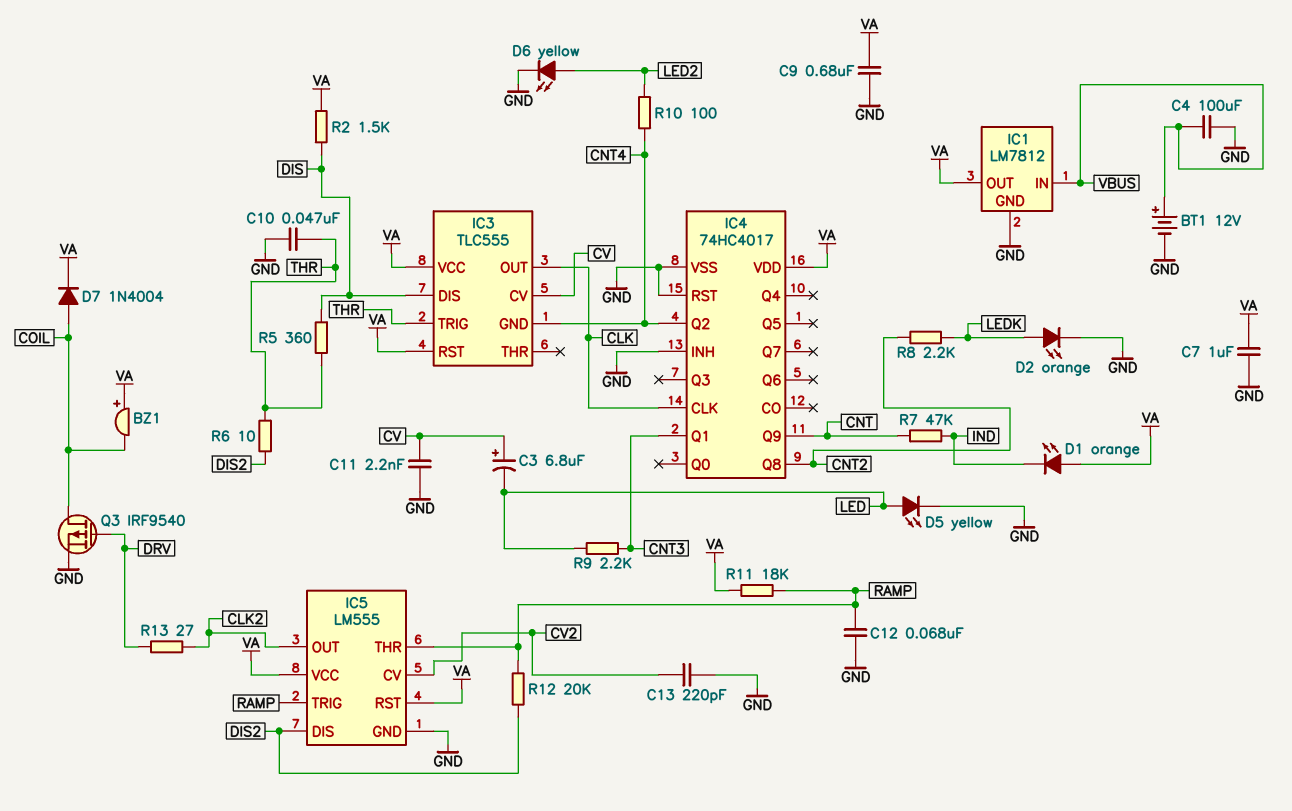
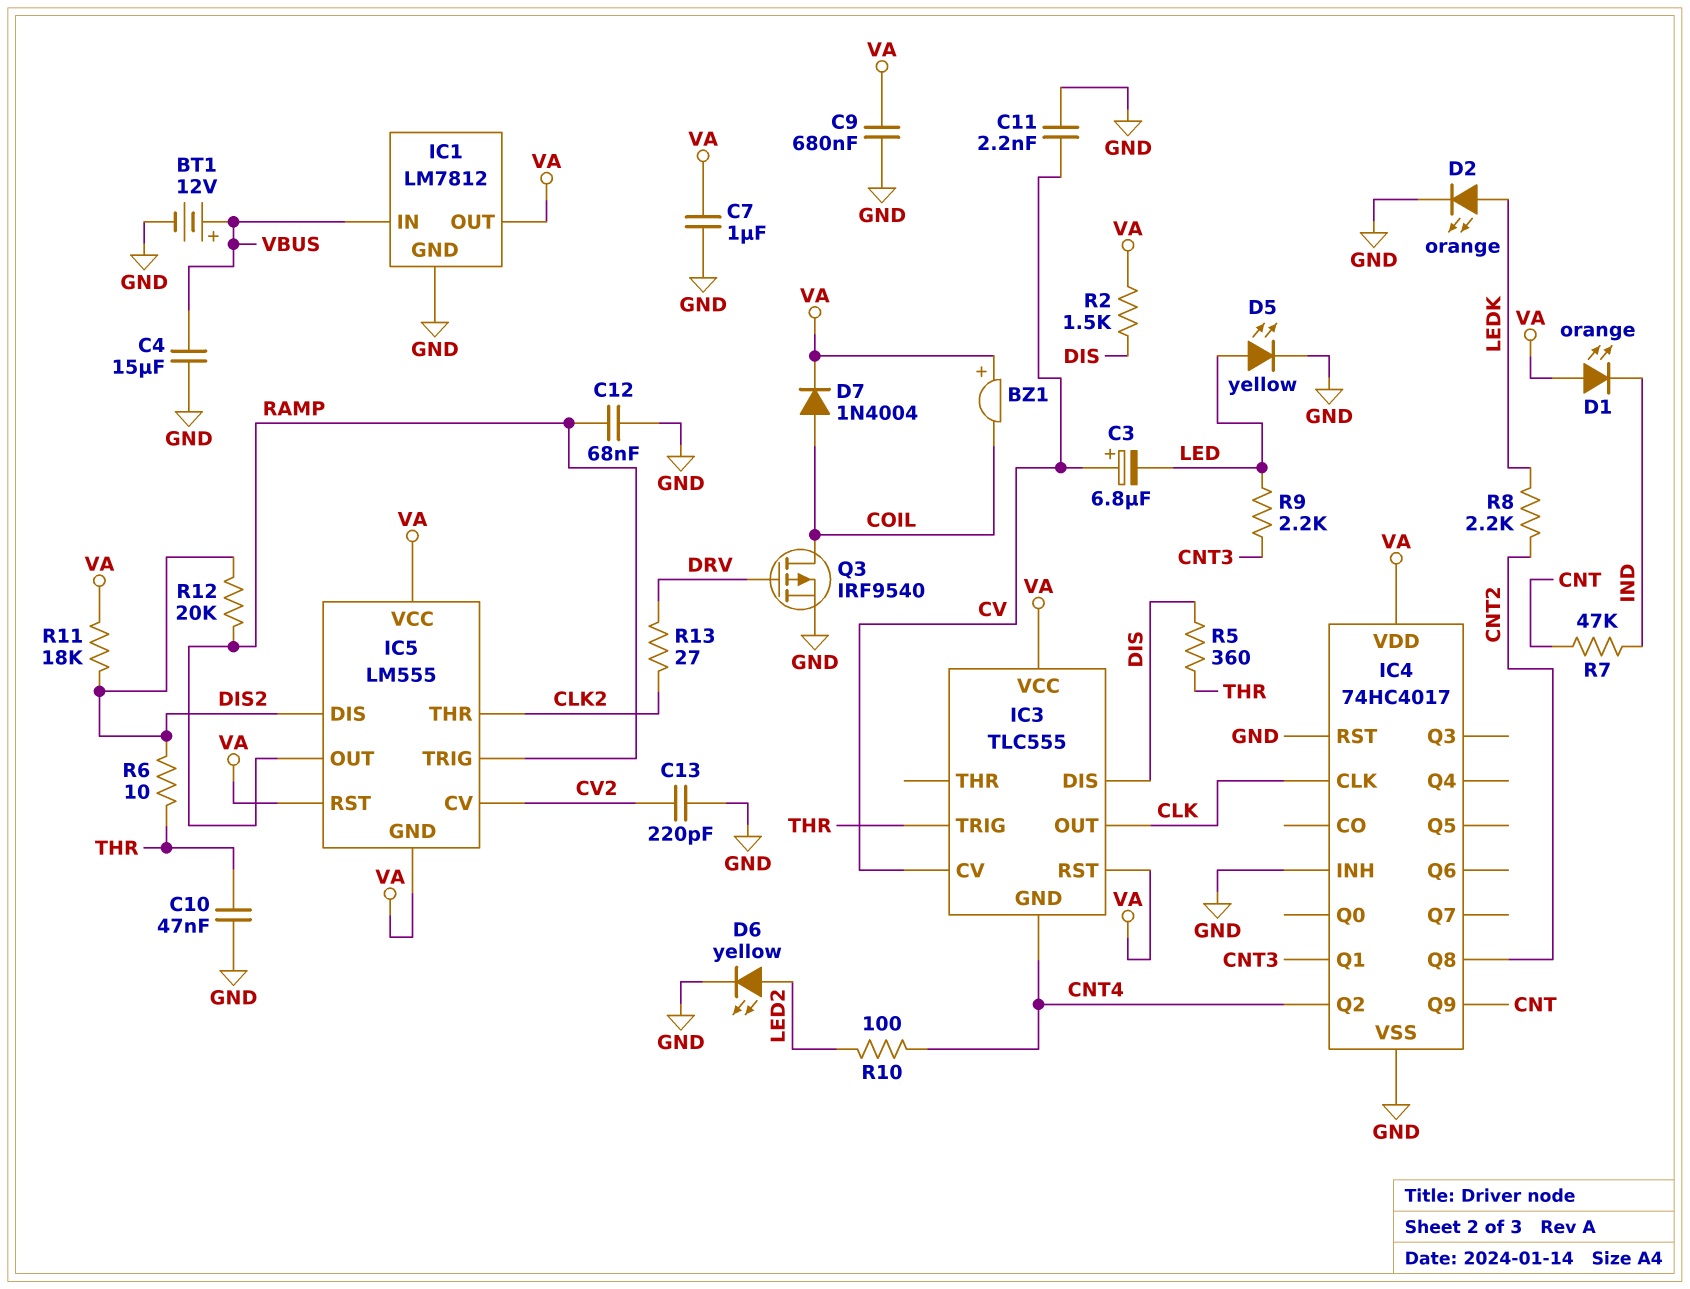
C4: 100uF (GND, VBUS) -> 15uF (GND, VBUS)
IC5 pin GND: GND -> VA
IC5 pin OUT: CLK2 -> RAMP
IC5 pin THR: RAMP -> CLK2
R11: 18k (RAMP, VA) -> 18k (DIS2, VA)

